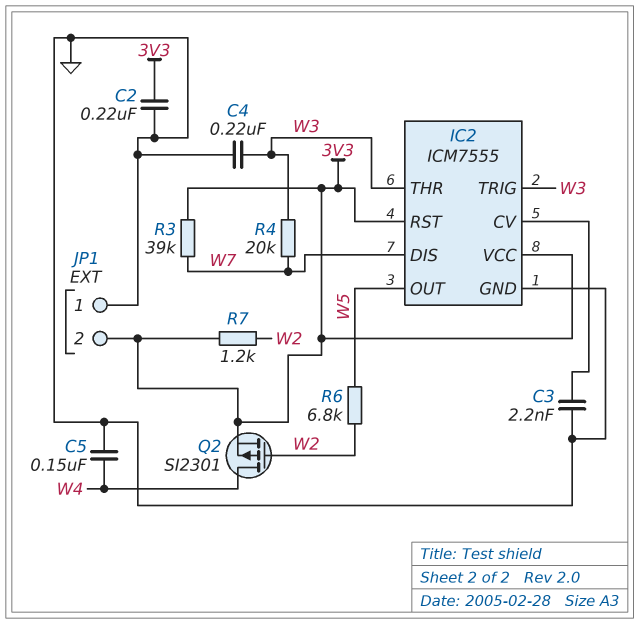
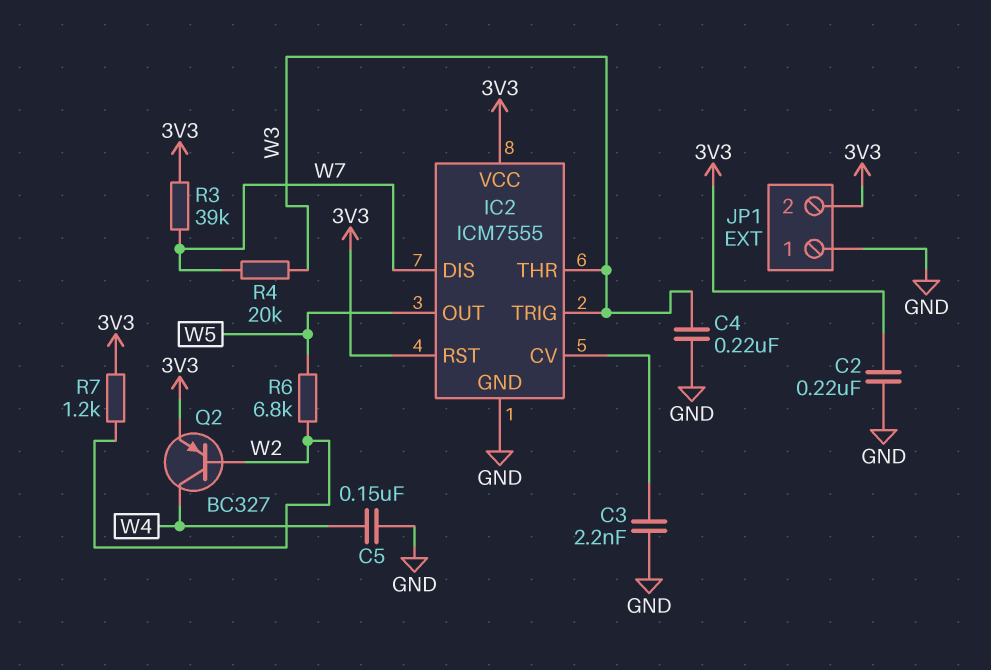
Q2: PMOS SI2301 (G W2, D W4, S 3V3) -> PNP BC327 (B W2, C W4, E 3V3)

